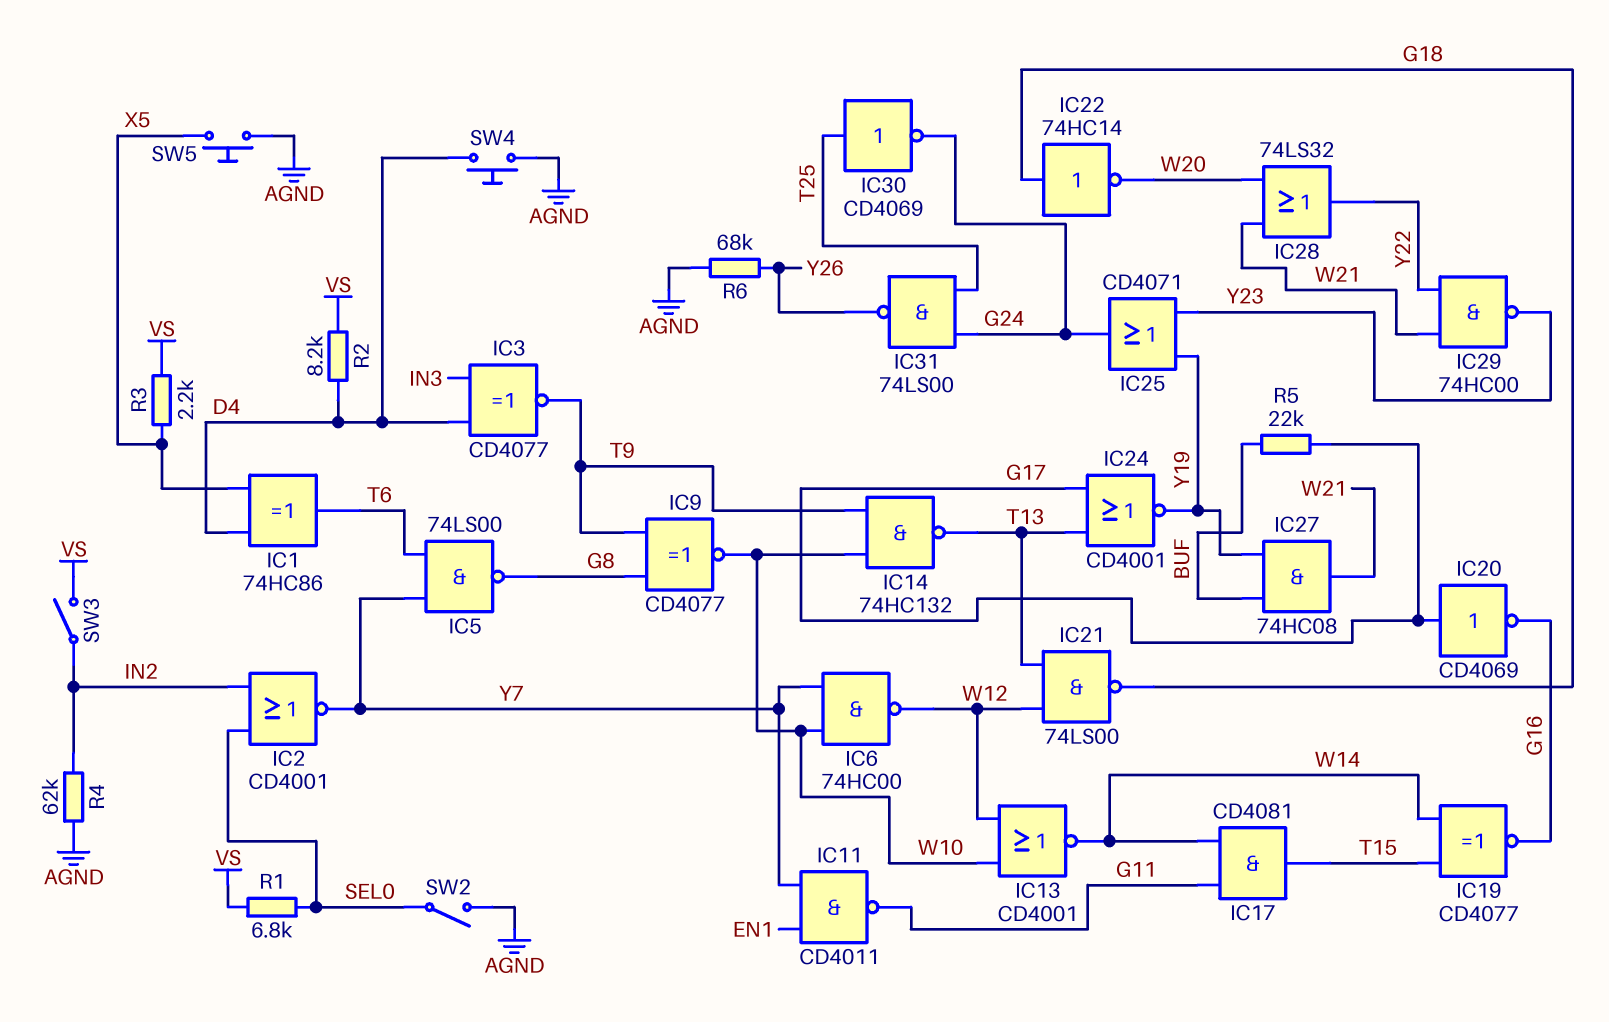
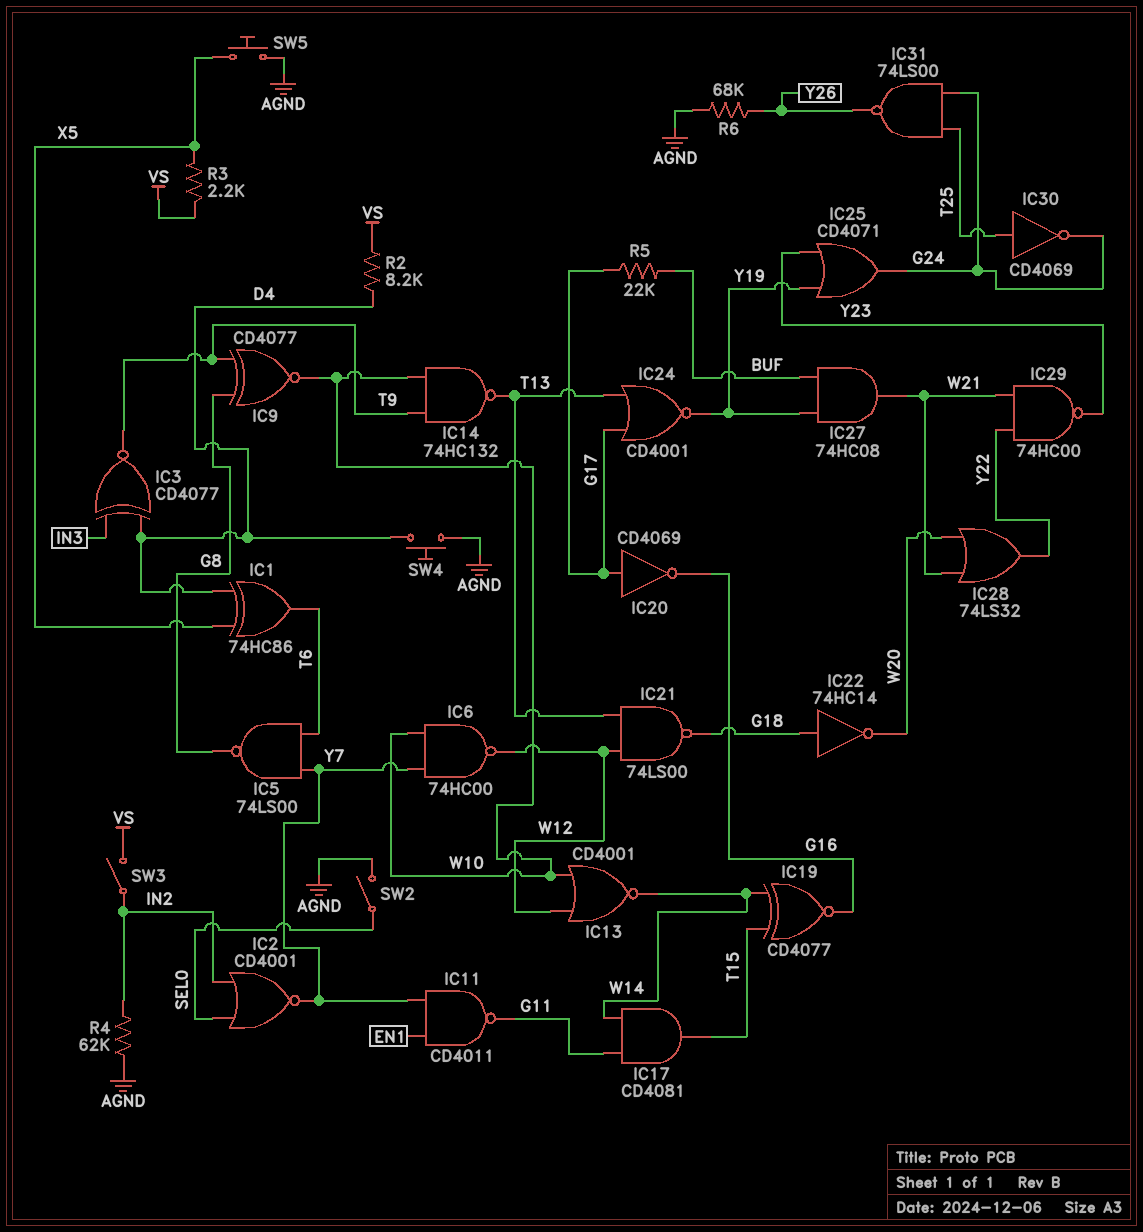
R1: 6.8k (SEL0, VS) -> none

